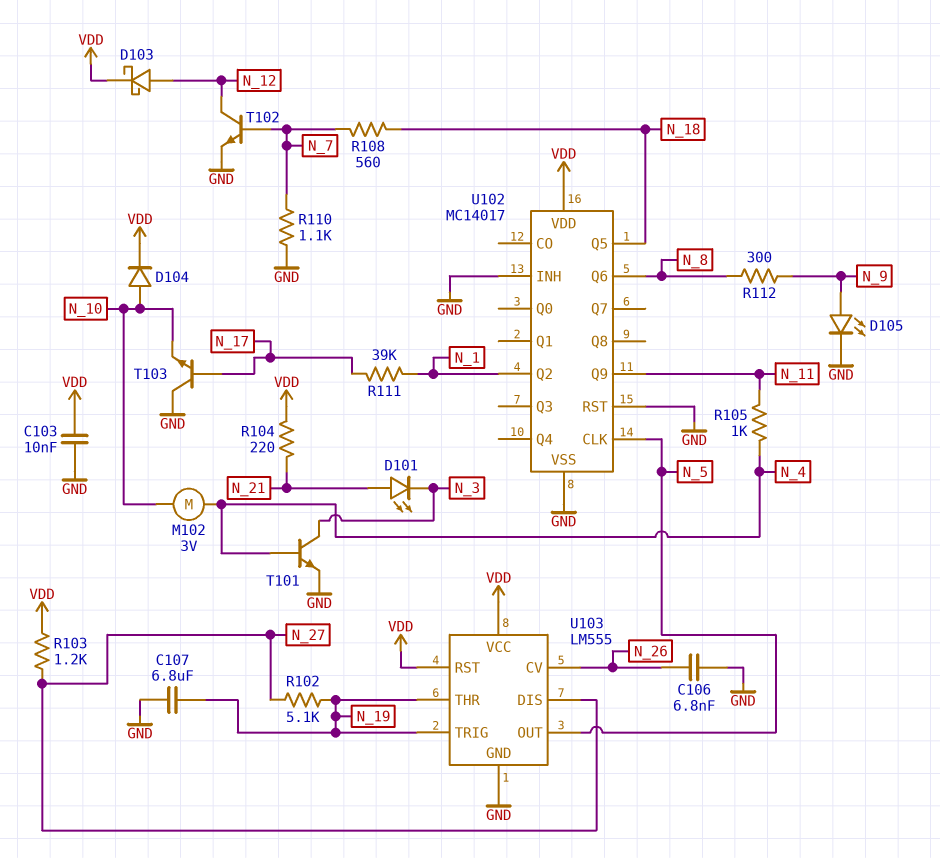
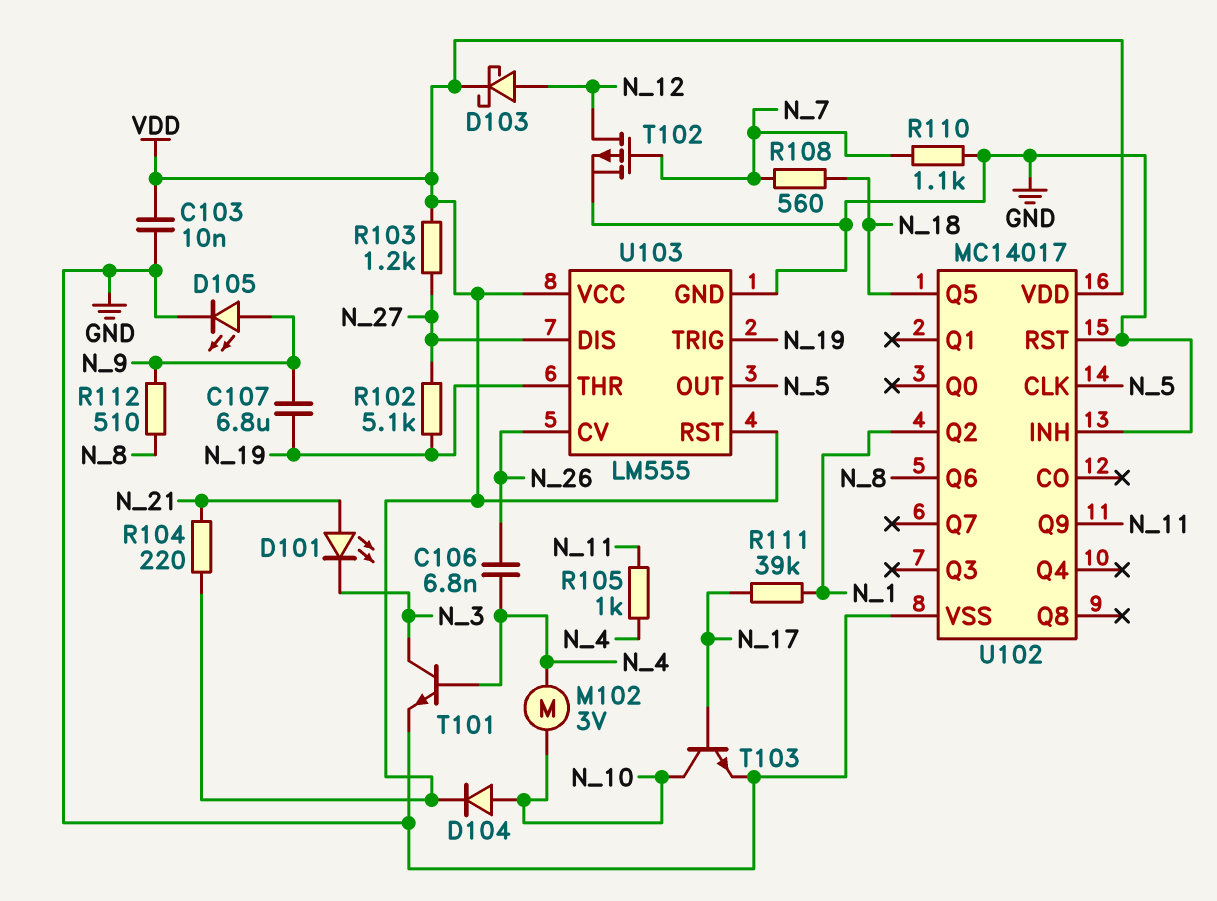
C106: 6.8nF (GND, N_26) -> 6.8nF (N_4, N_26)
C107: 6.8uF (GND, N_19) -> 6.8uF (N_9, N_19)
R112: 300 (N_8, N_9) -> 510 (N_8, N_9)
T102: NPN (B N_7, C N_12, E GND) -> PMOS (G N_7, D N_12, S GND)
T103: NPN (B N_17, C GND, E N_10) -> NPN (B N_17, C N_10, E GND)

